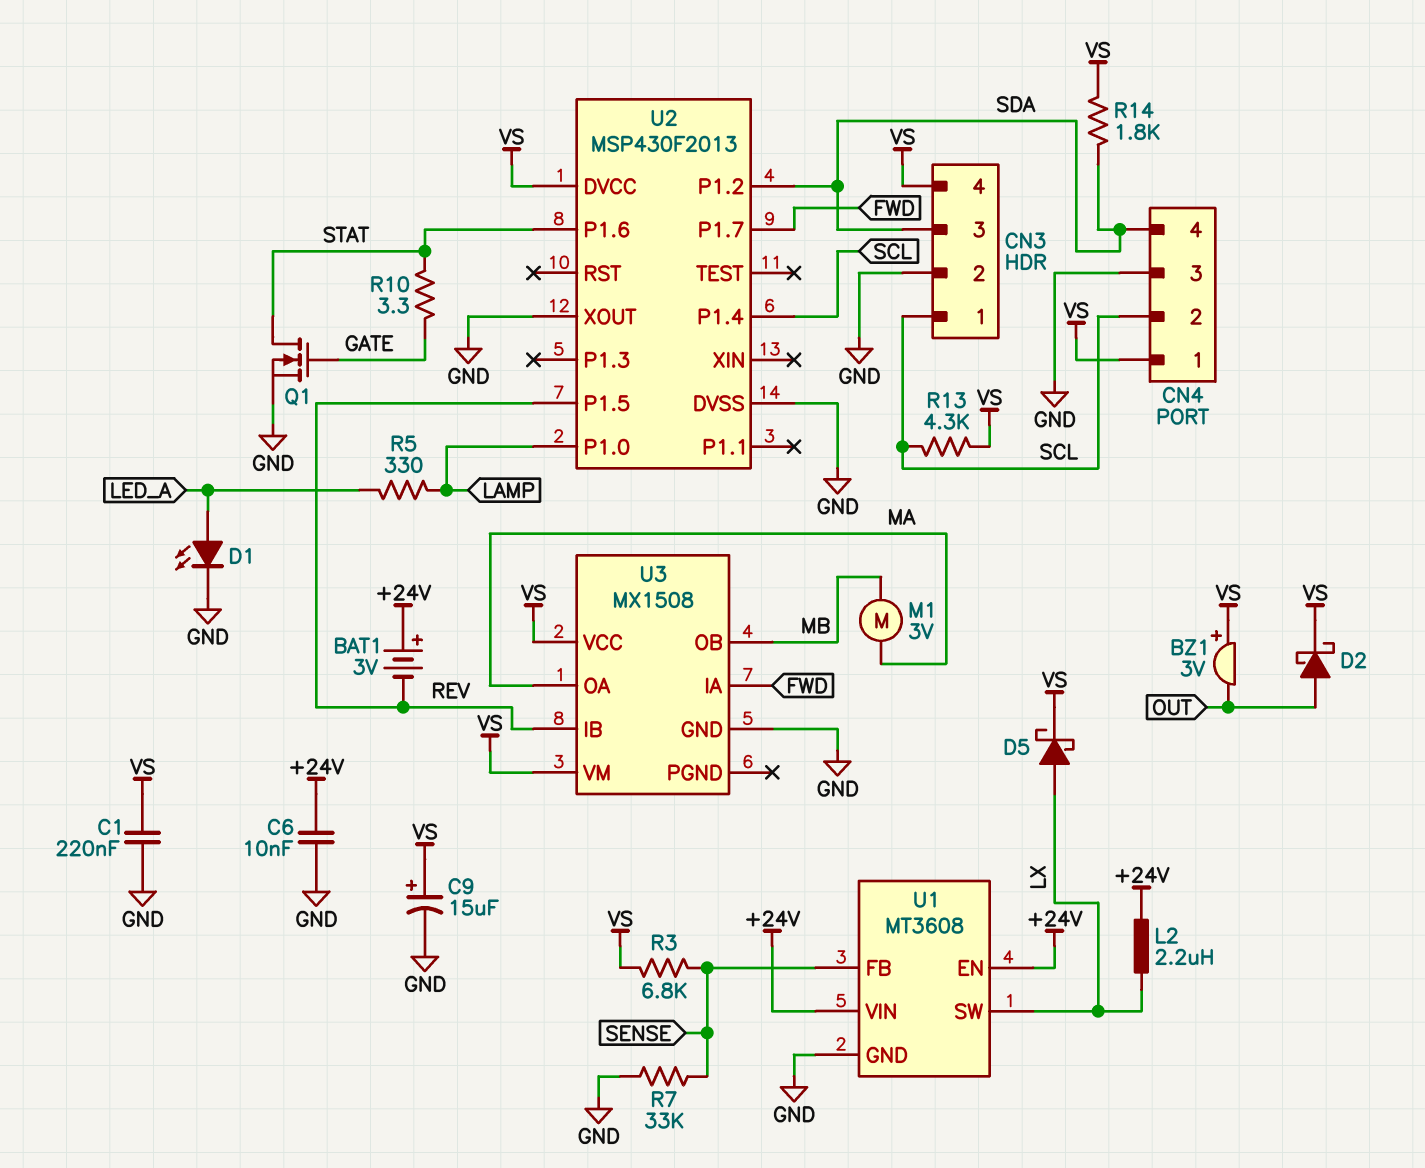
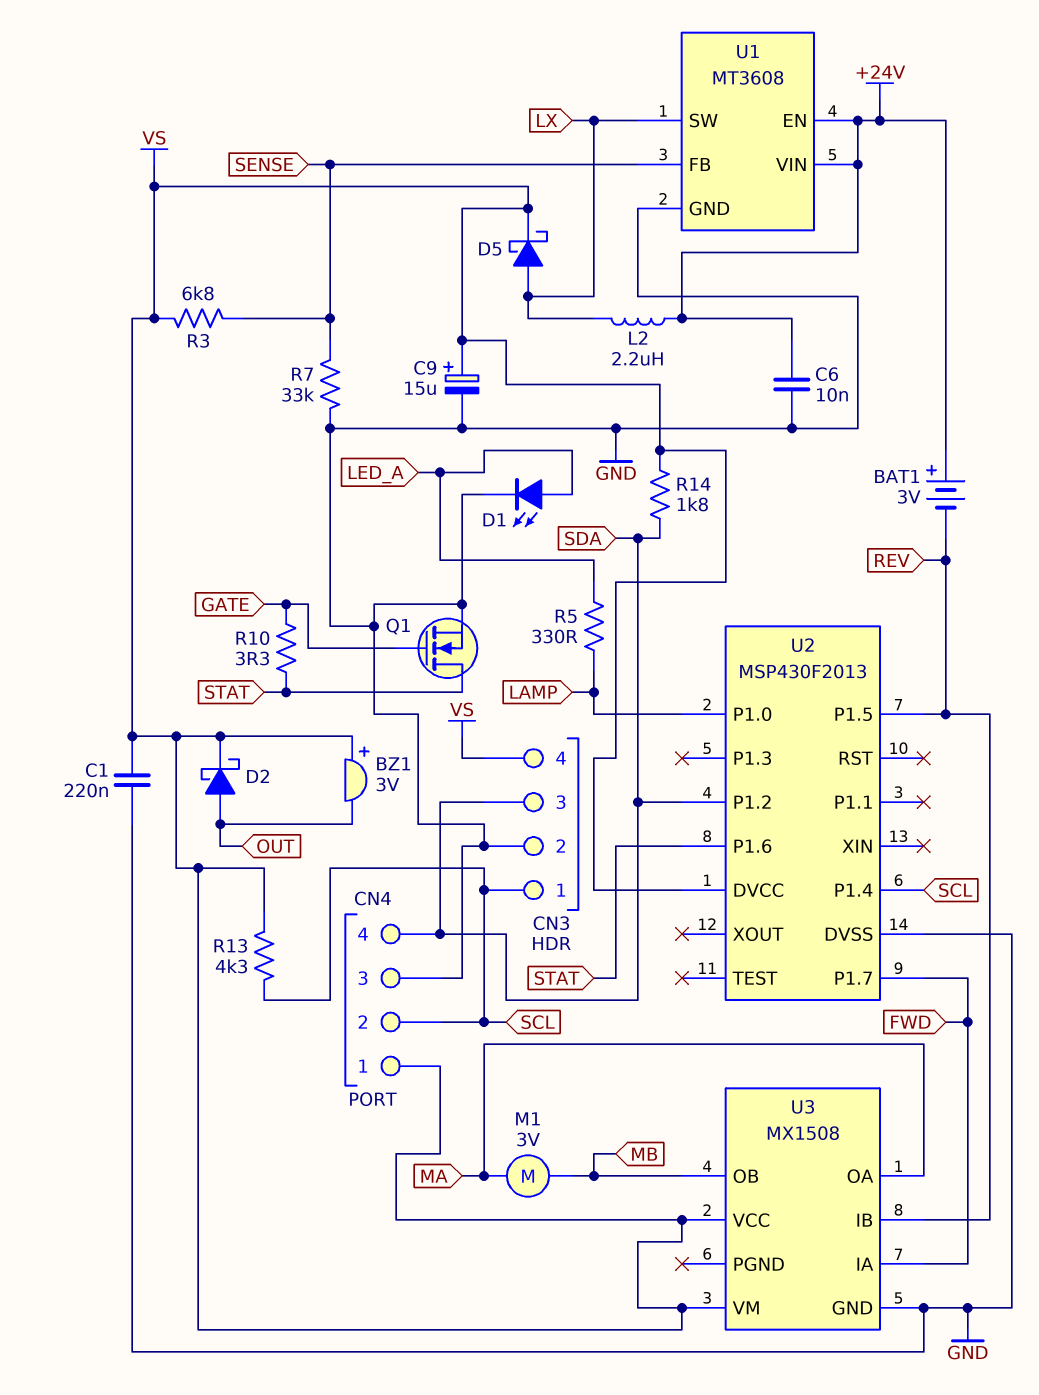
U2 pin XOUT: GND -> none

